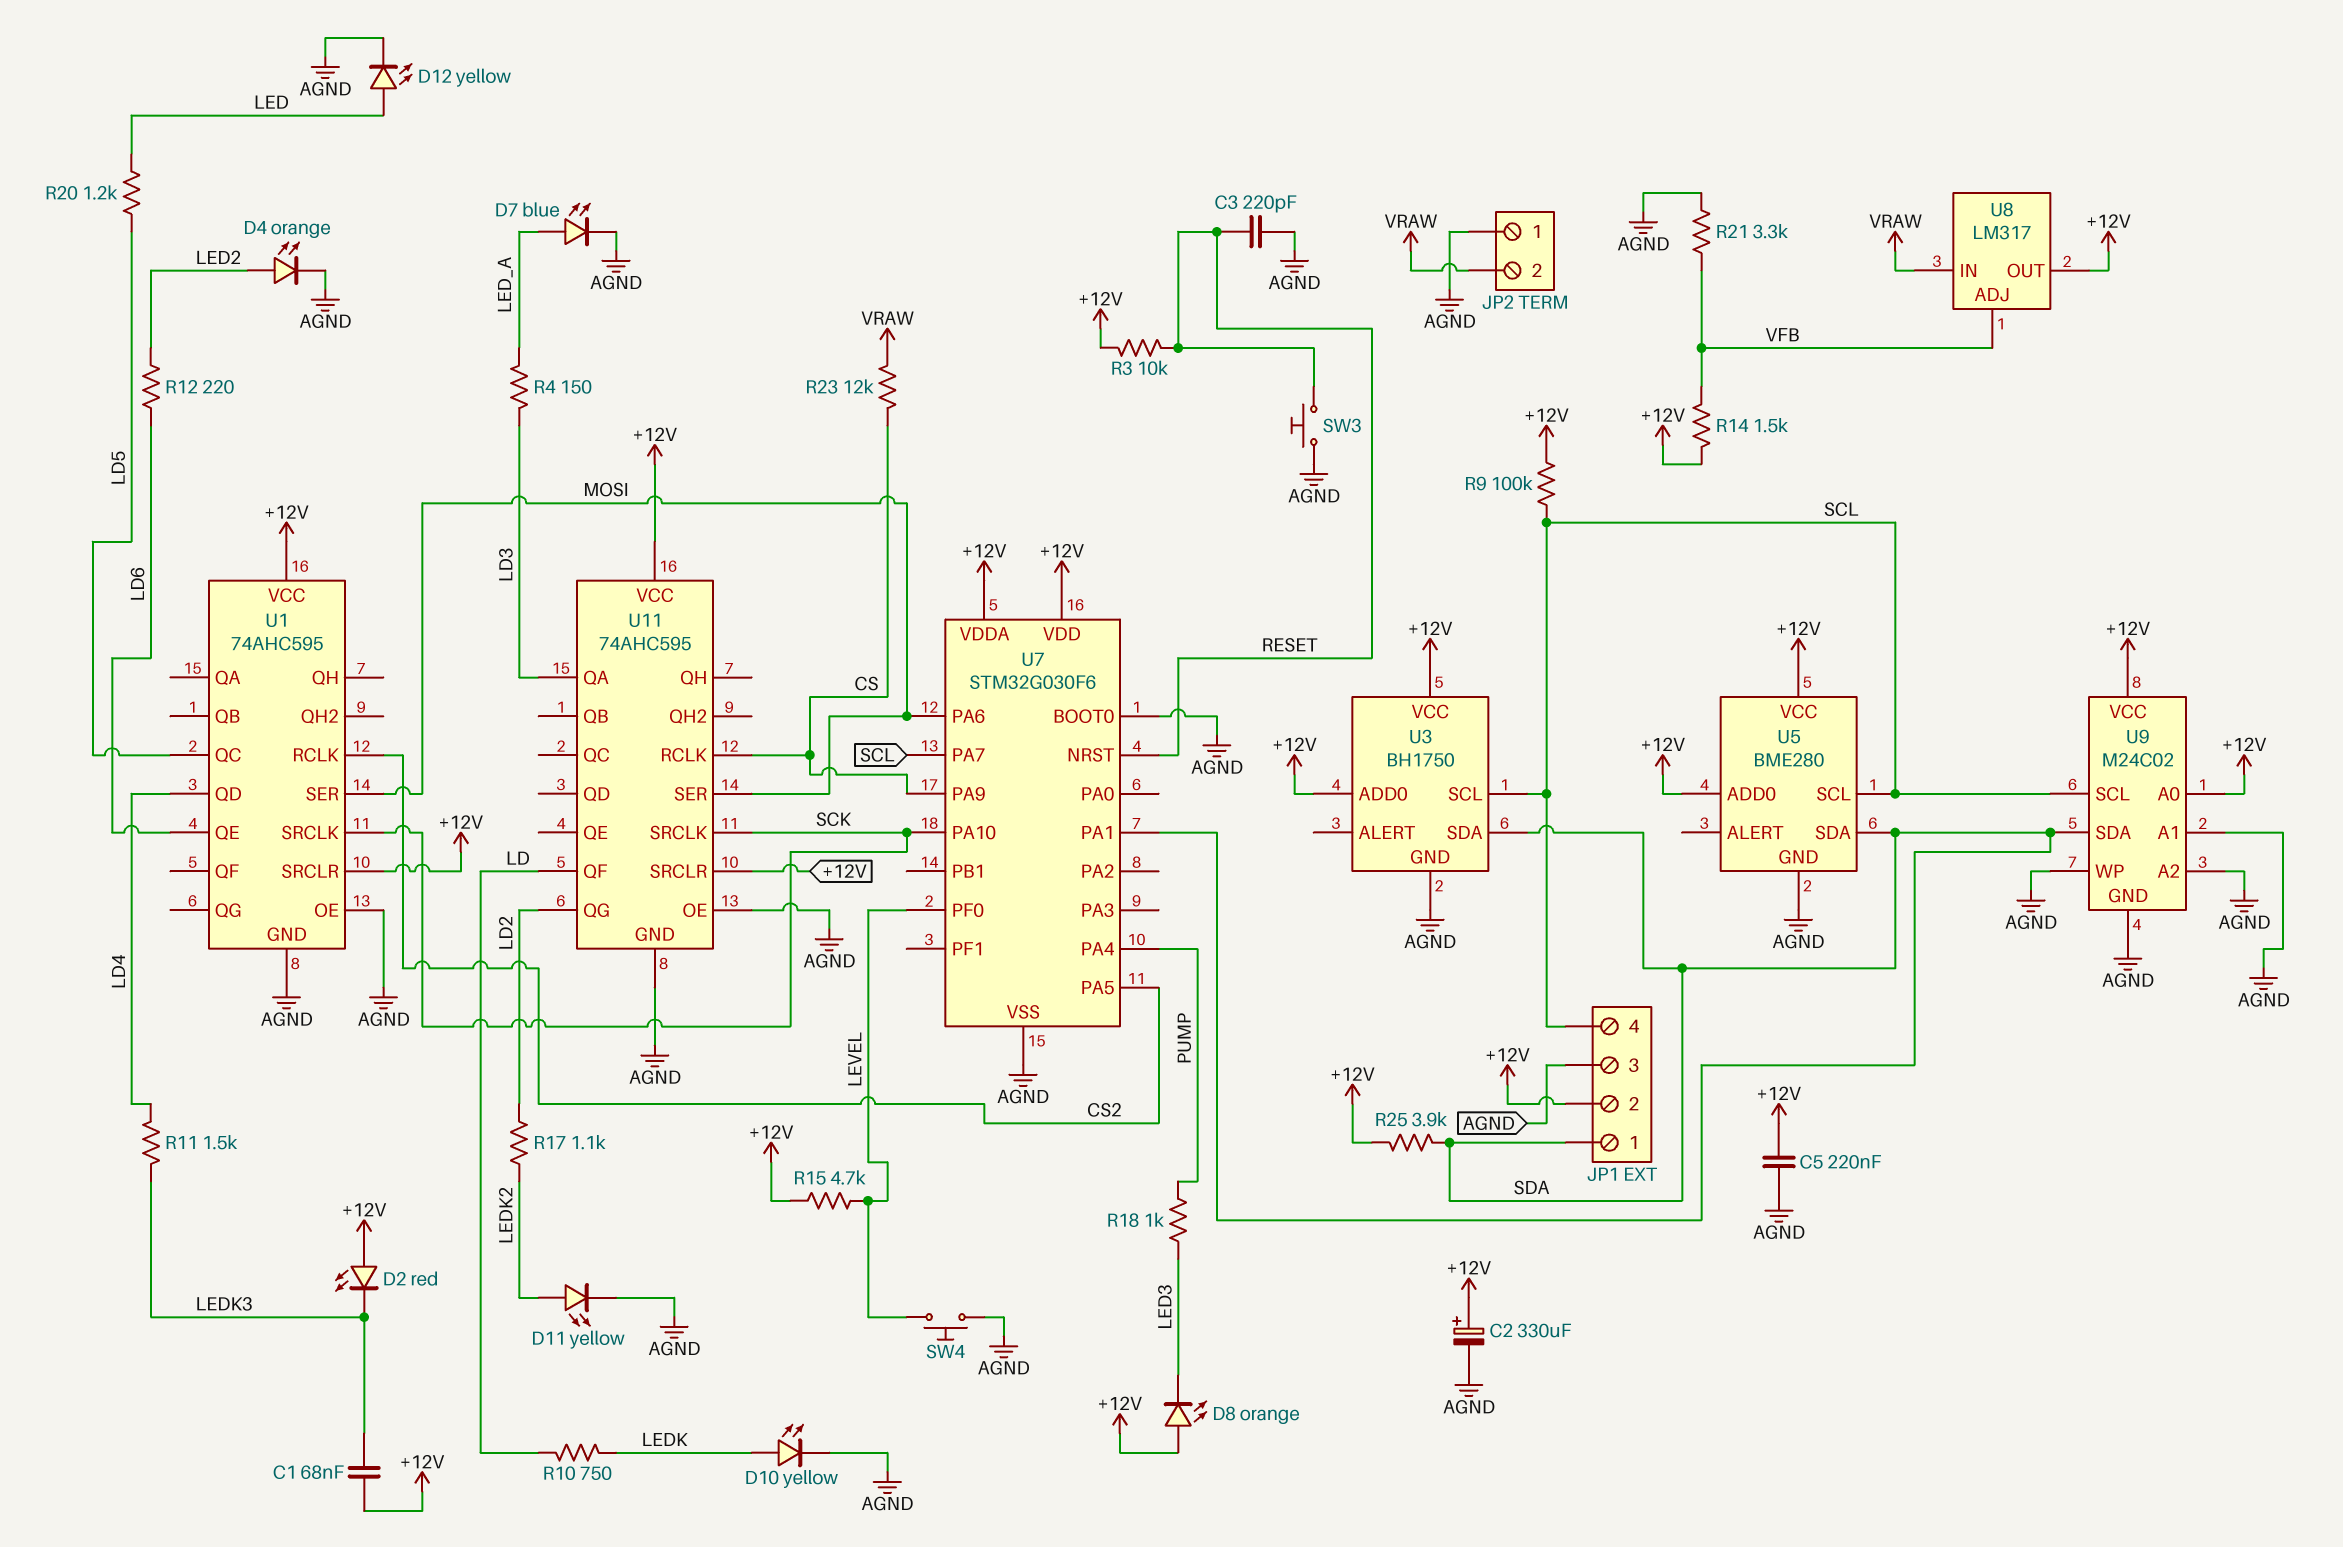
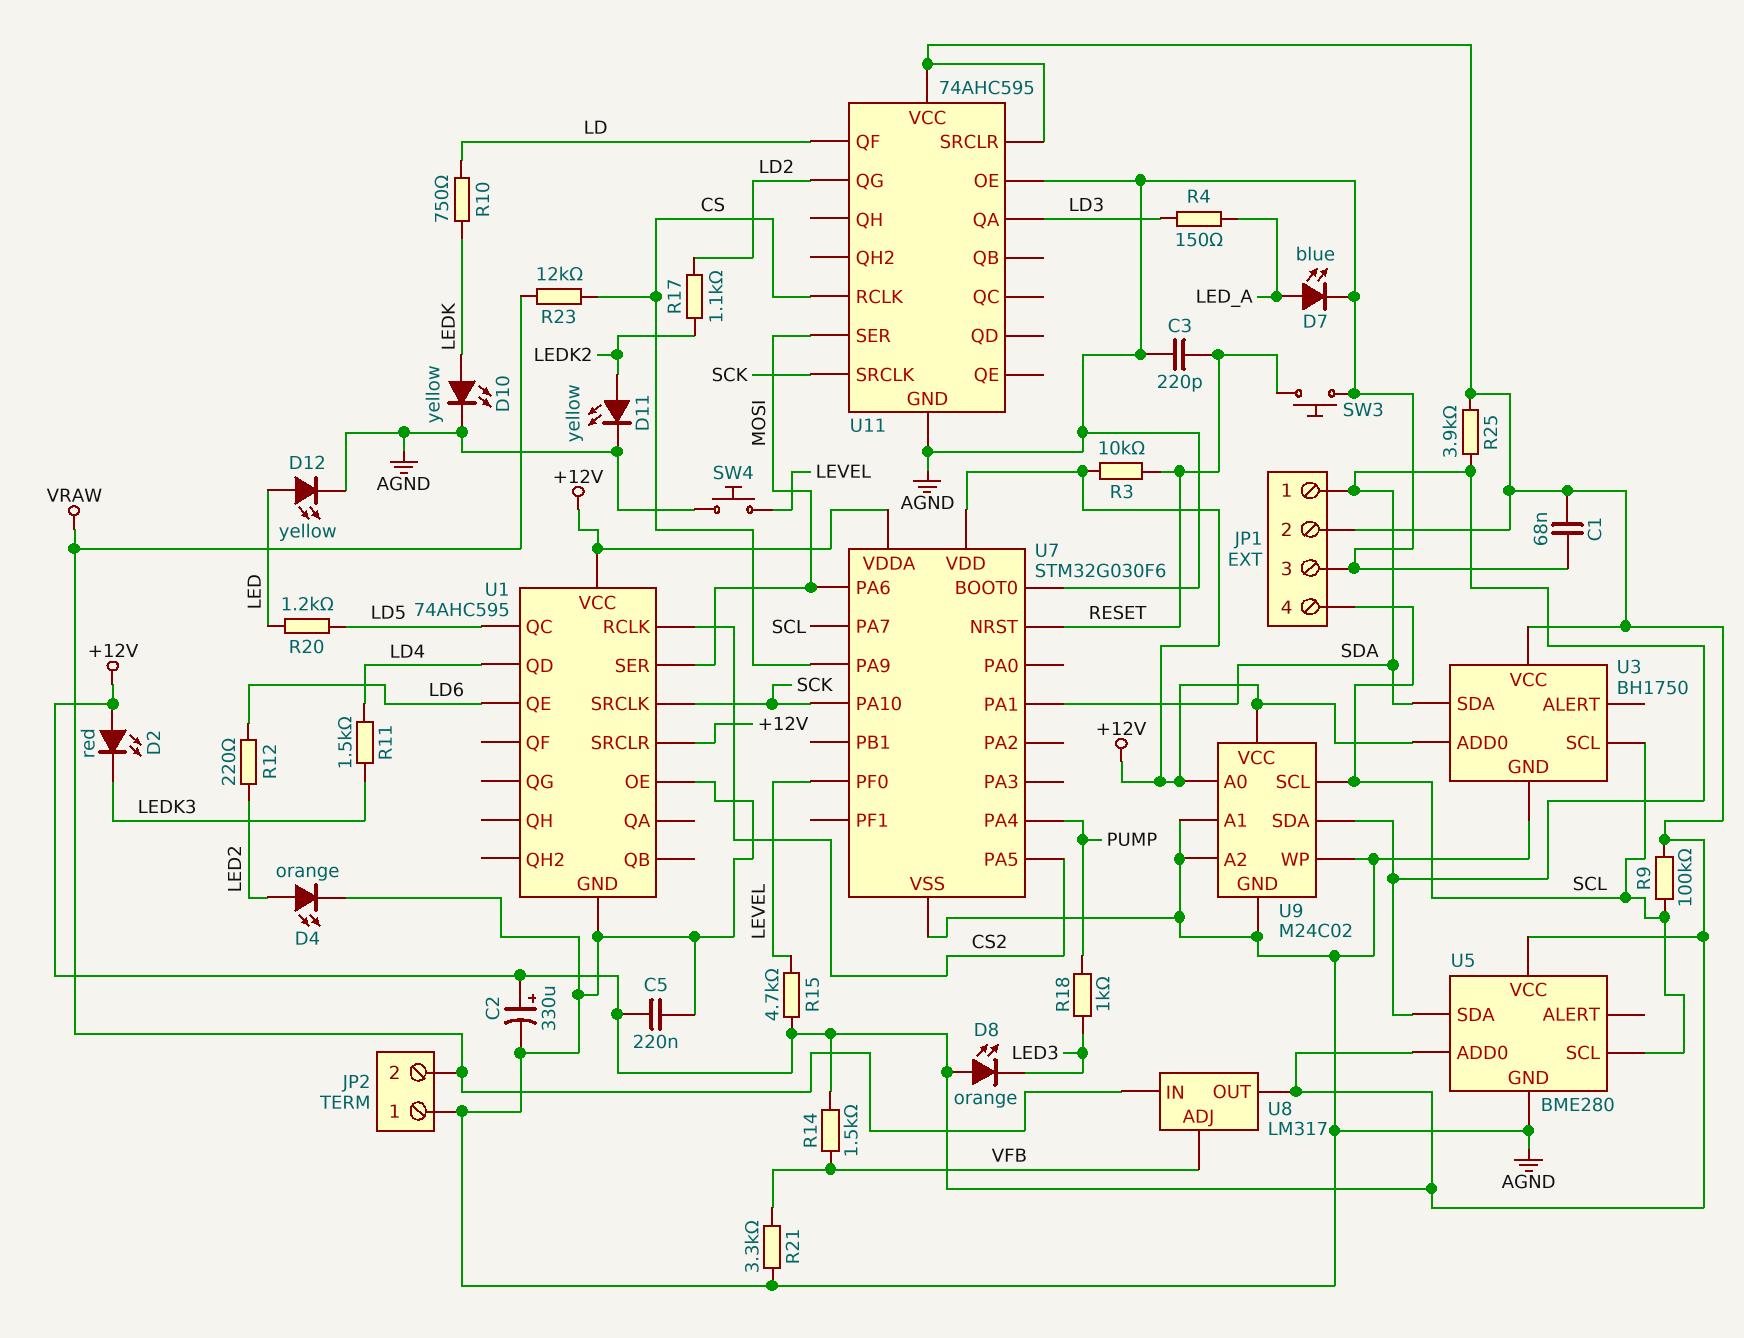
C1: 68nF (+12V, LEDK3) -> 68nF (+12V, AGND)

